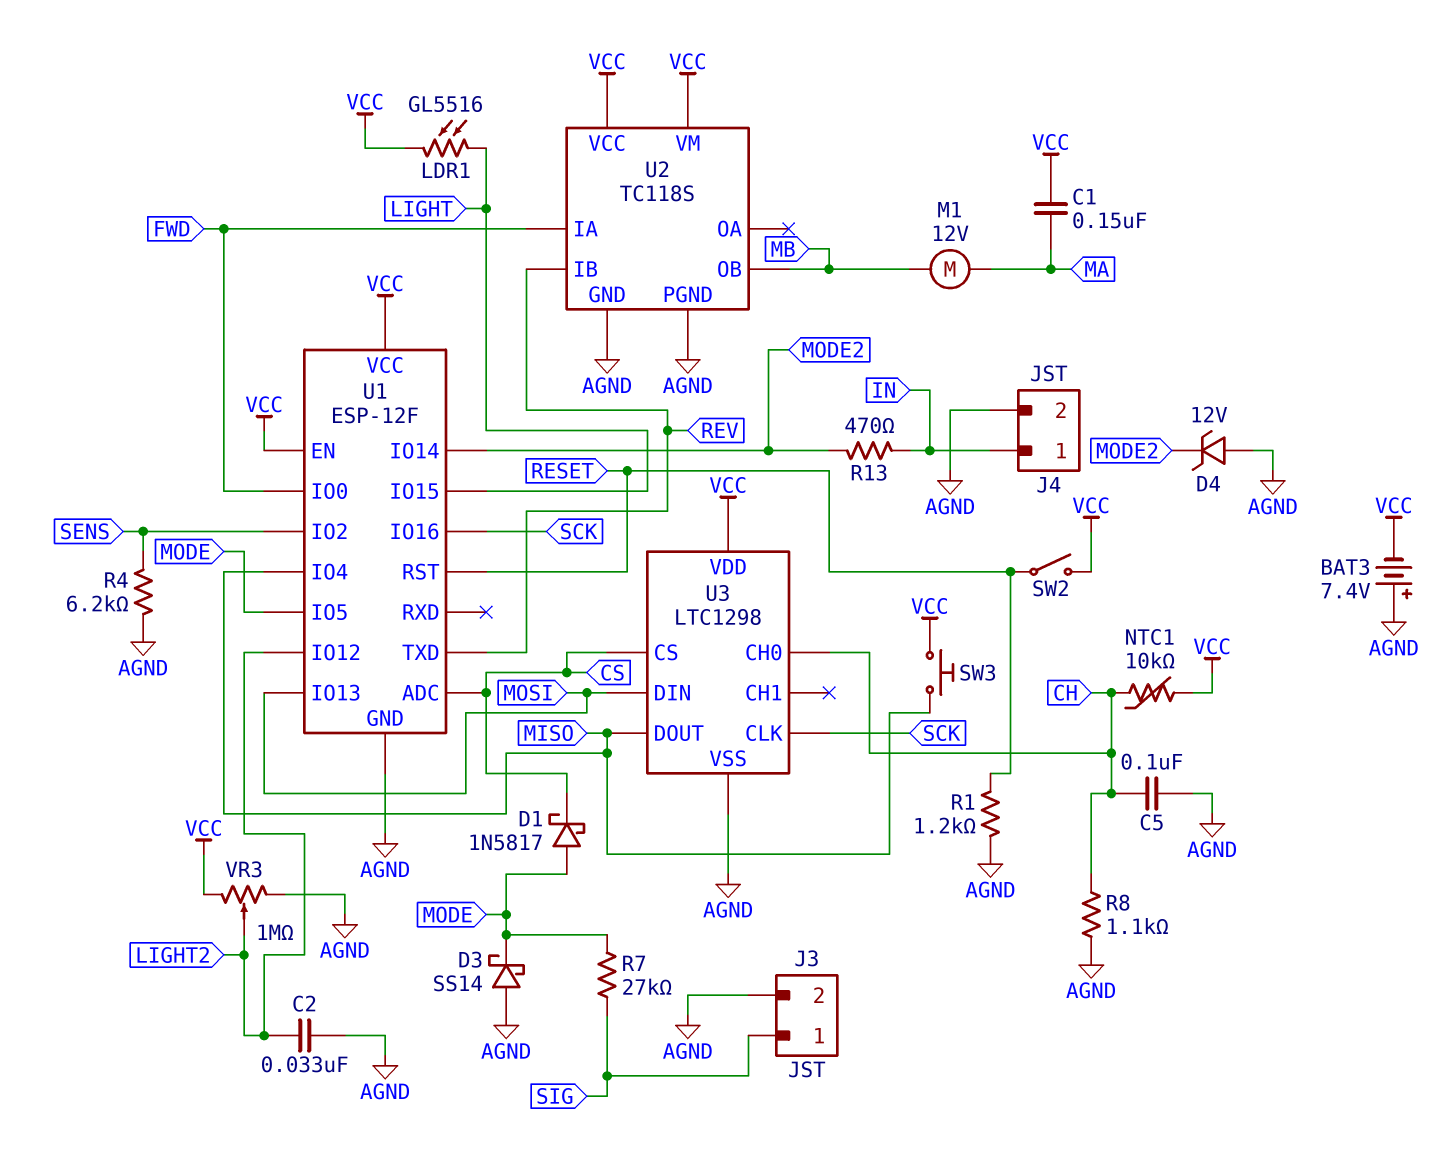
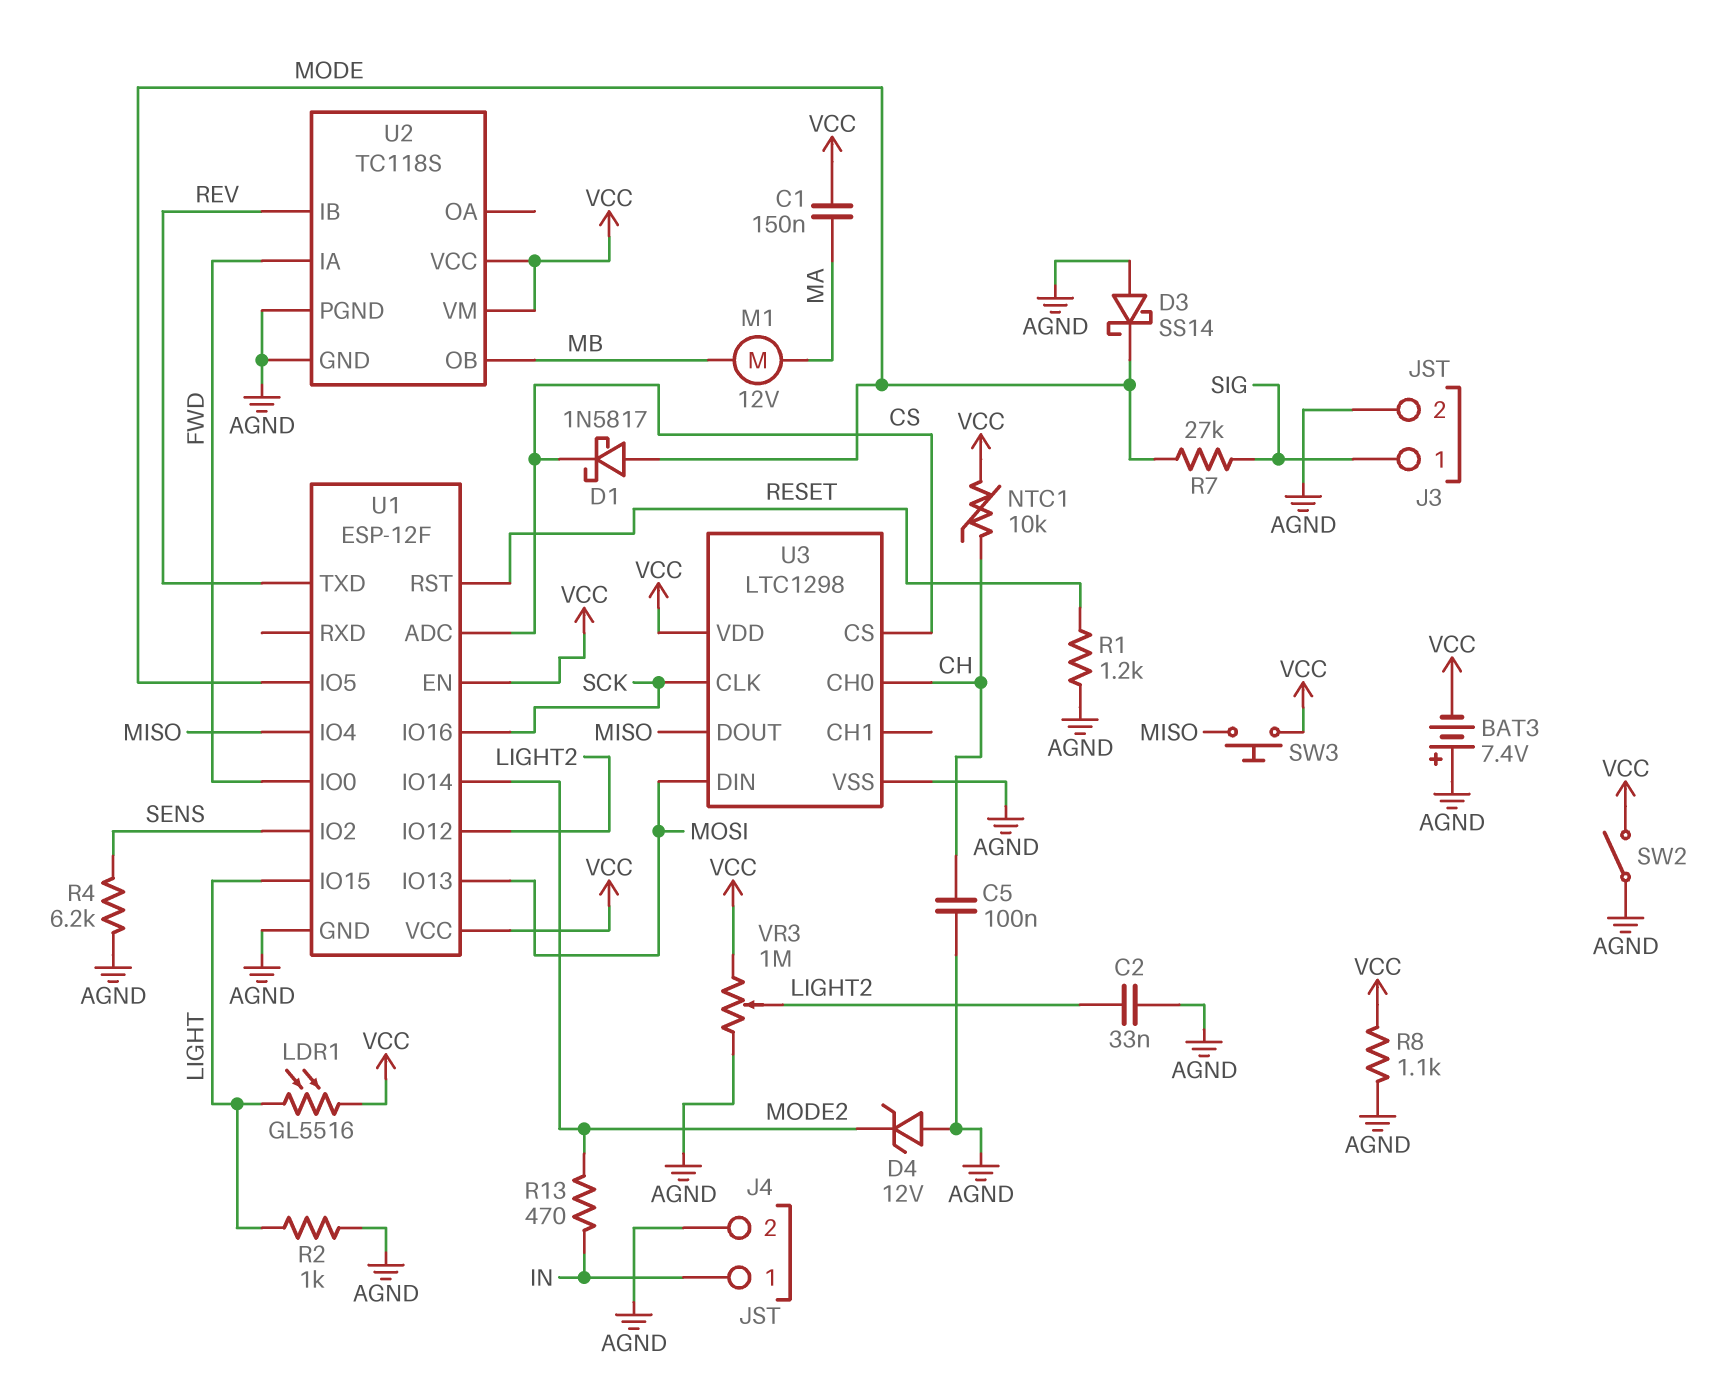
R2: none -> 1k (AGND, LIGHT)
R8: 1.1k (AGND, CH) -> 1.1k (AGND, VCC)
SW2: switch (RESET, VCC) -> switch (AGND, VCC)

